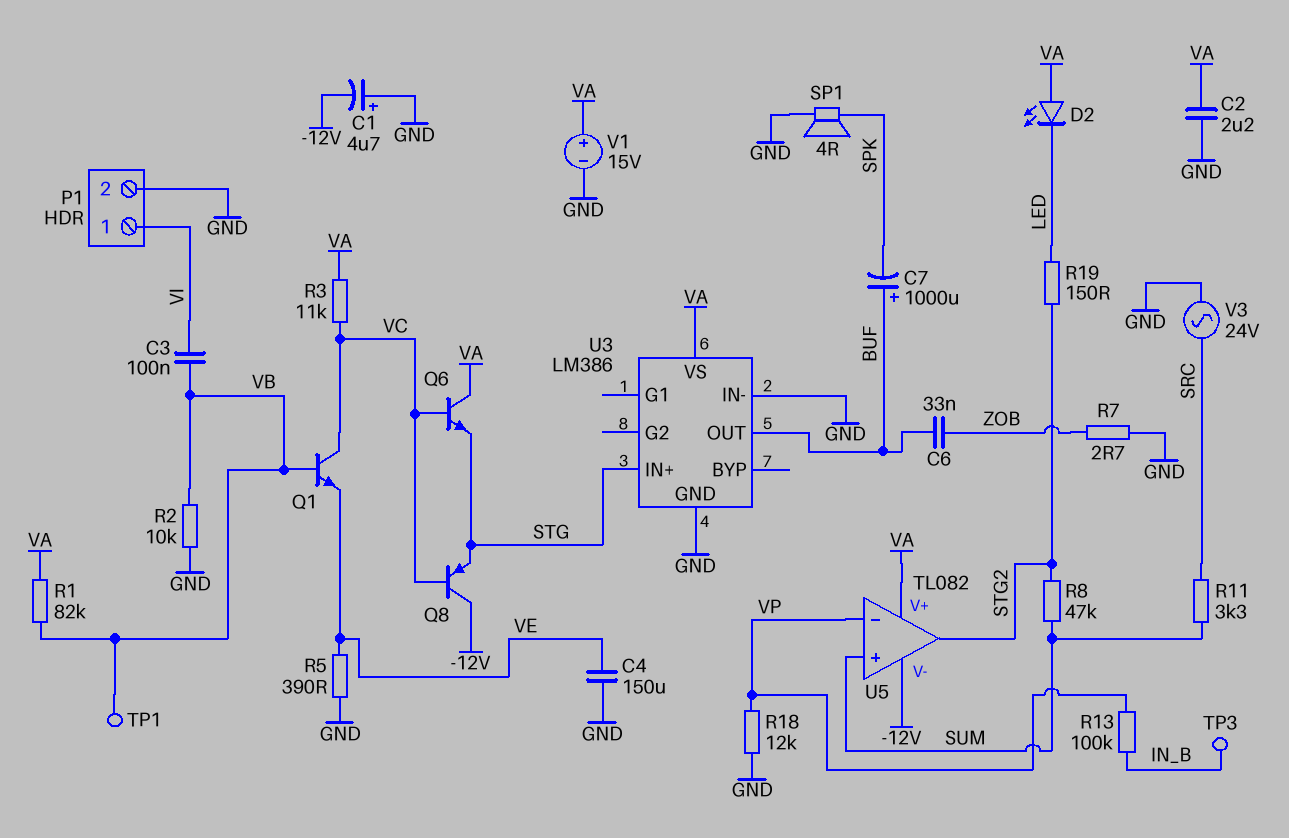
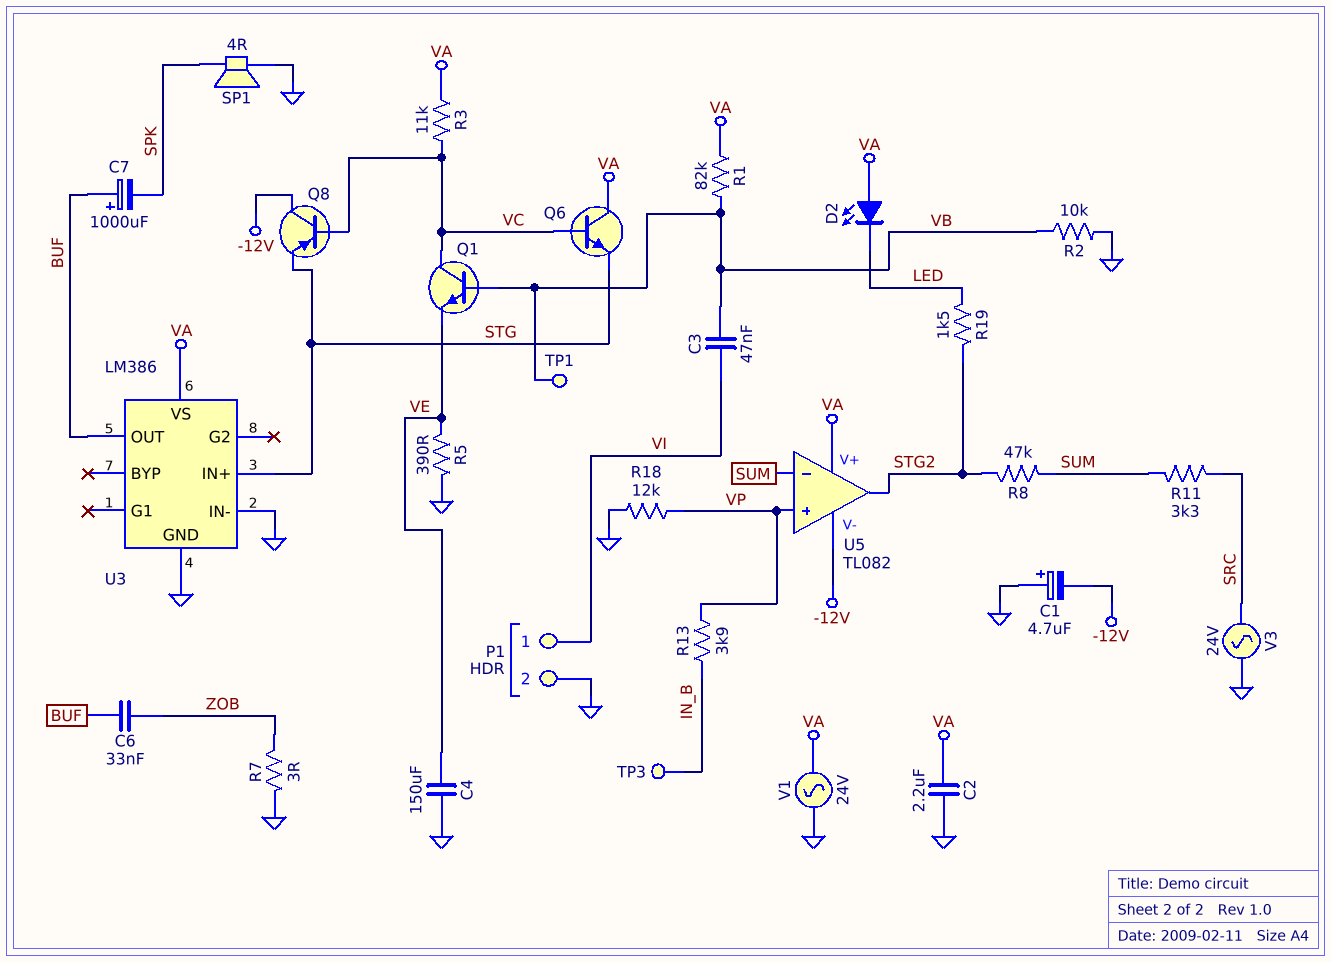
C3: 100nF (VB, VI) -> 47nF (VB, VI)
R7: 2.7 (GND, ZOB) -> 3 (GND, ZOB)
R13: 100k (IN_B, VP) -> 3.9k (IN_B, VP)
R19: 150 (LED, STG2) -> 1.5k (LED, STG2)
U5 pin in+: SUM -> VP
U5 pin in-: VP -> SUM
V1: 15V (plus VA, minus GND) -> AC 24V (GND, VA)

